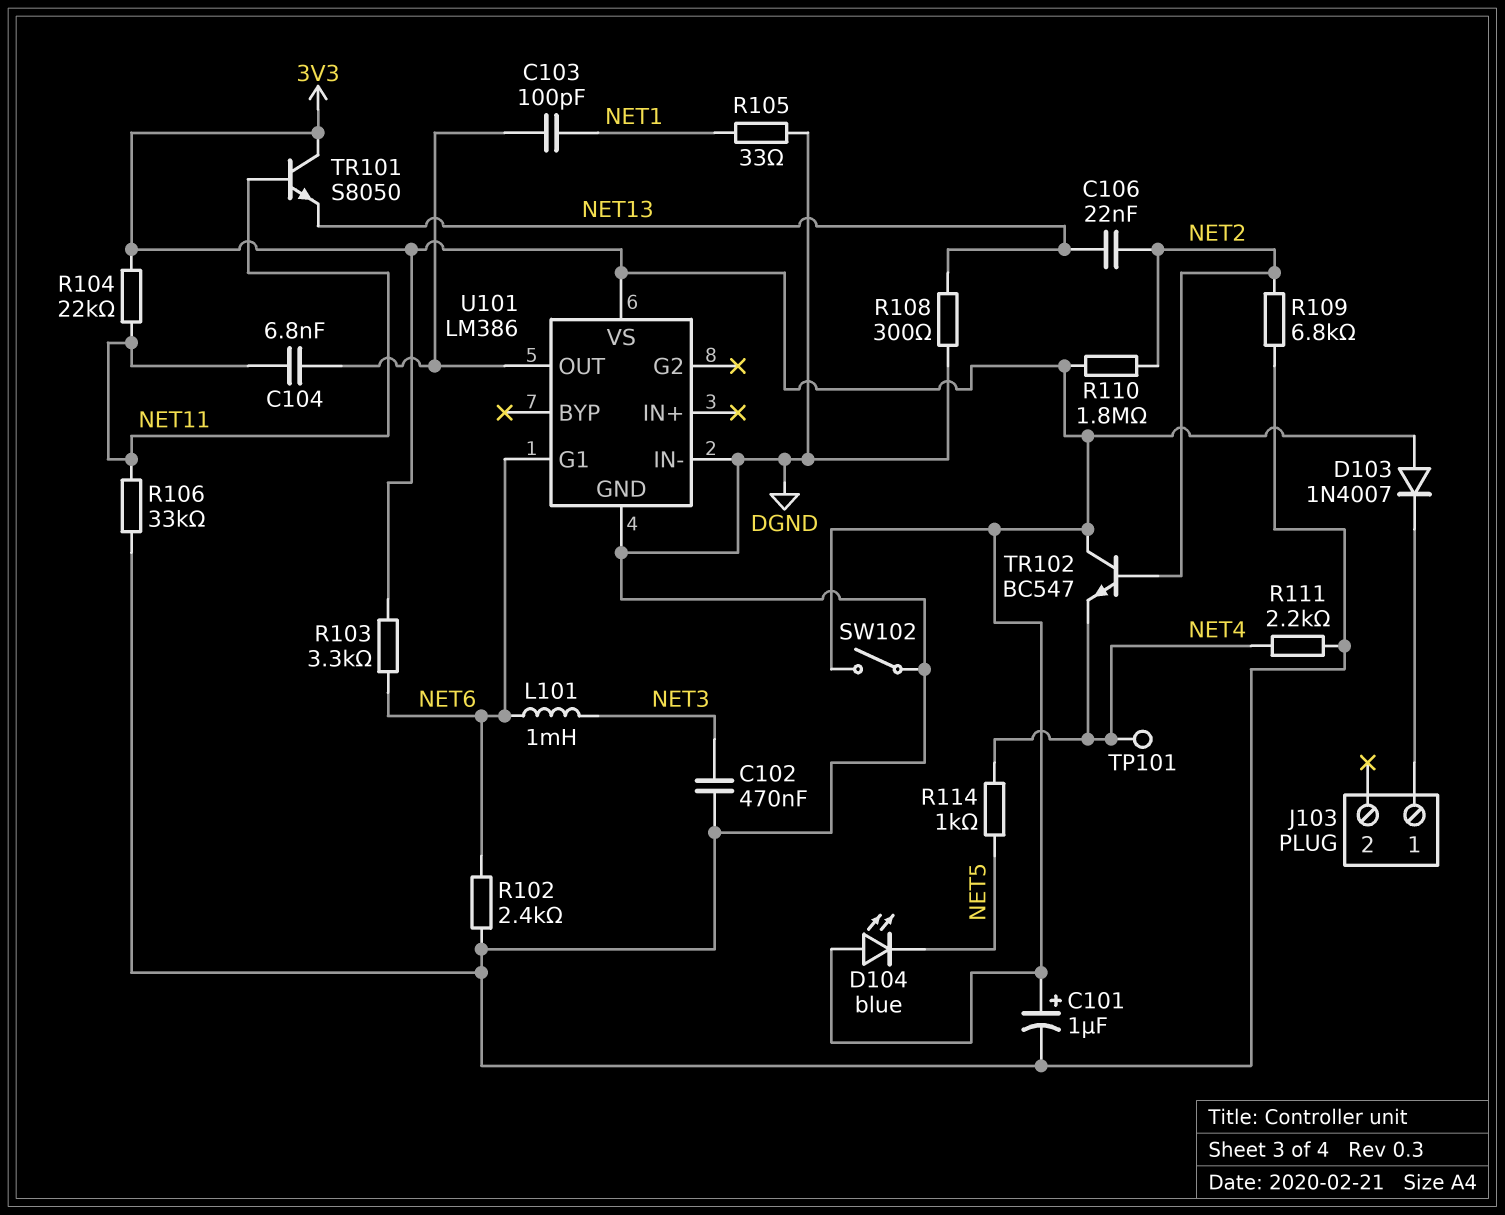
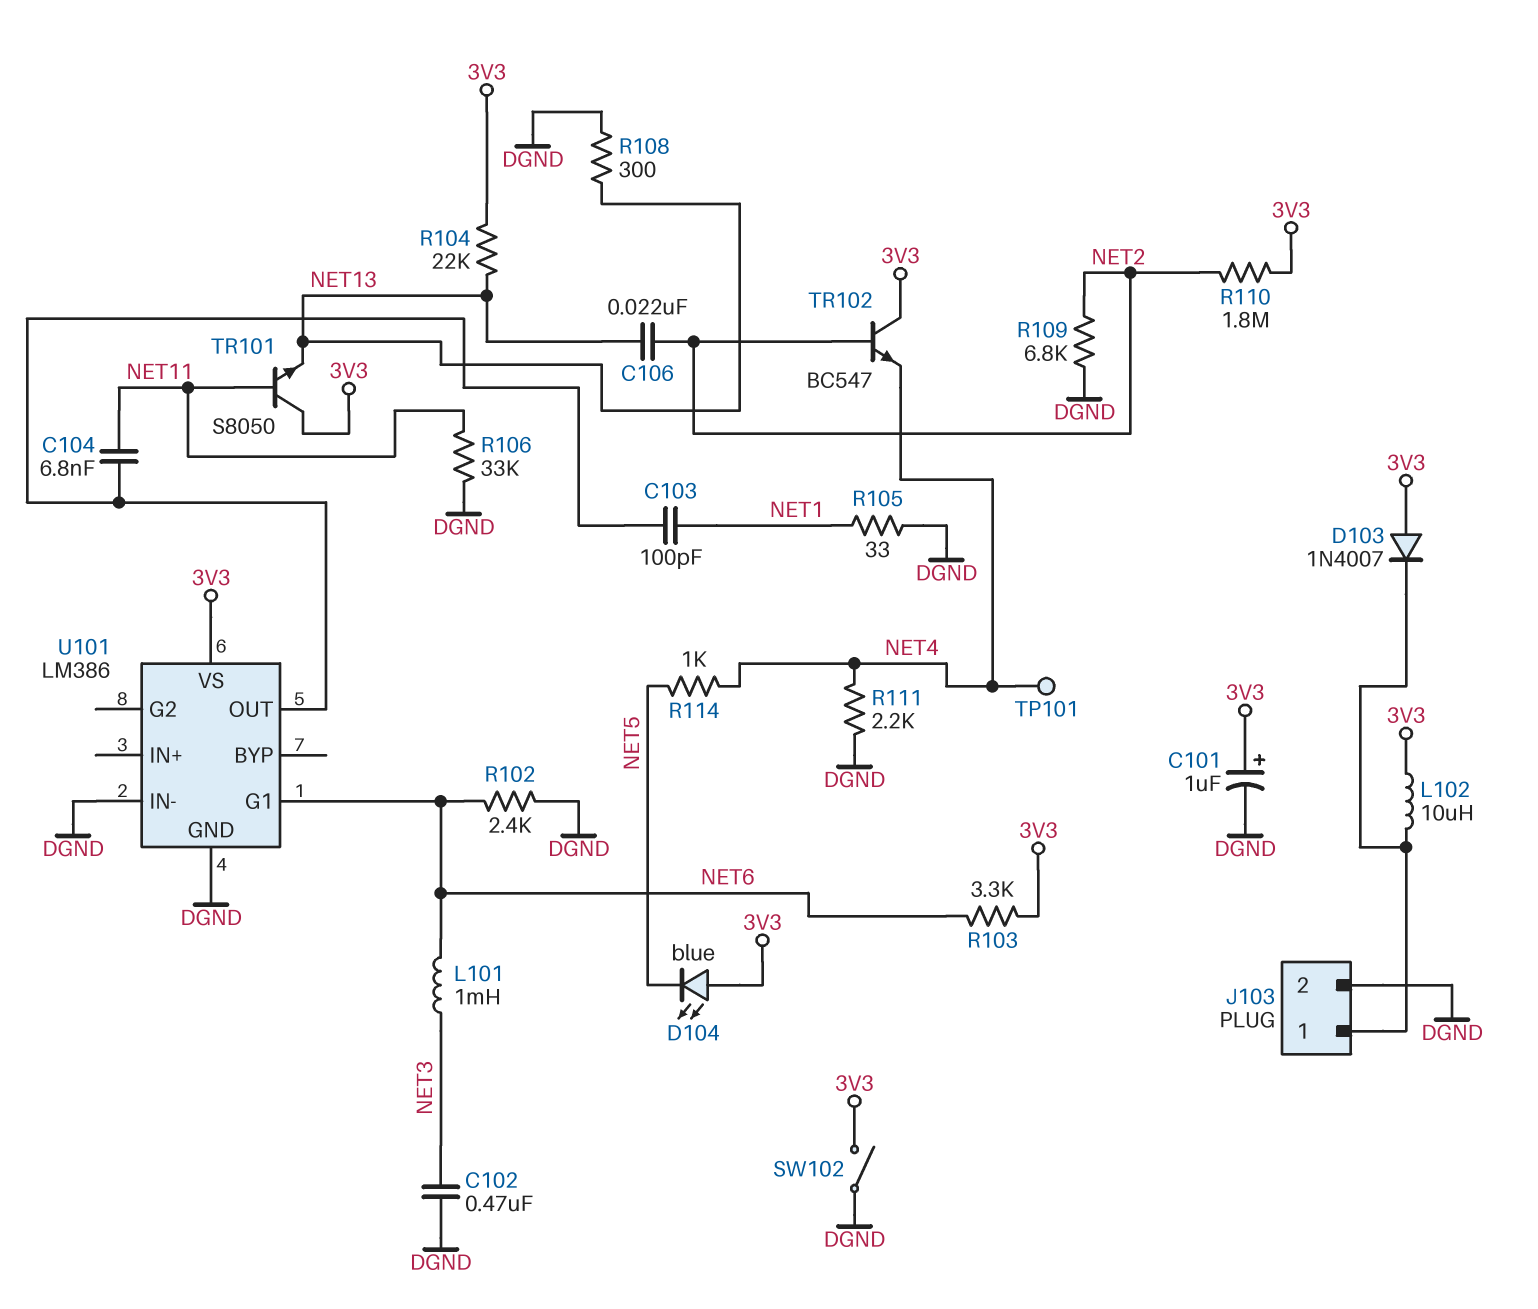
J103 pin 2: none -> DGND
L102: none -> 10uH (3V3, J103/1)
R104: 22k (3V3, NET11) -> 22k (3V3, NET13)

